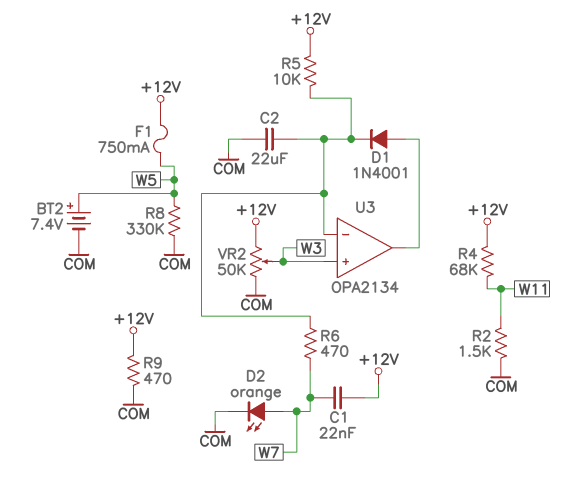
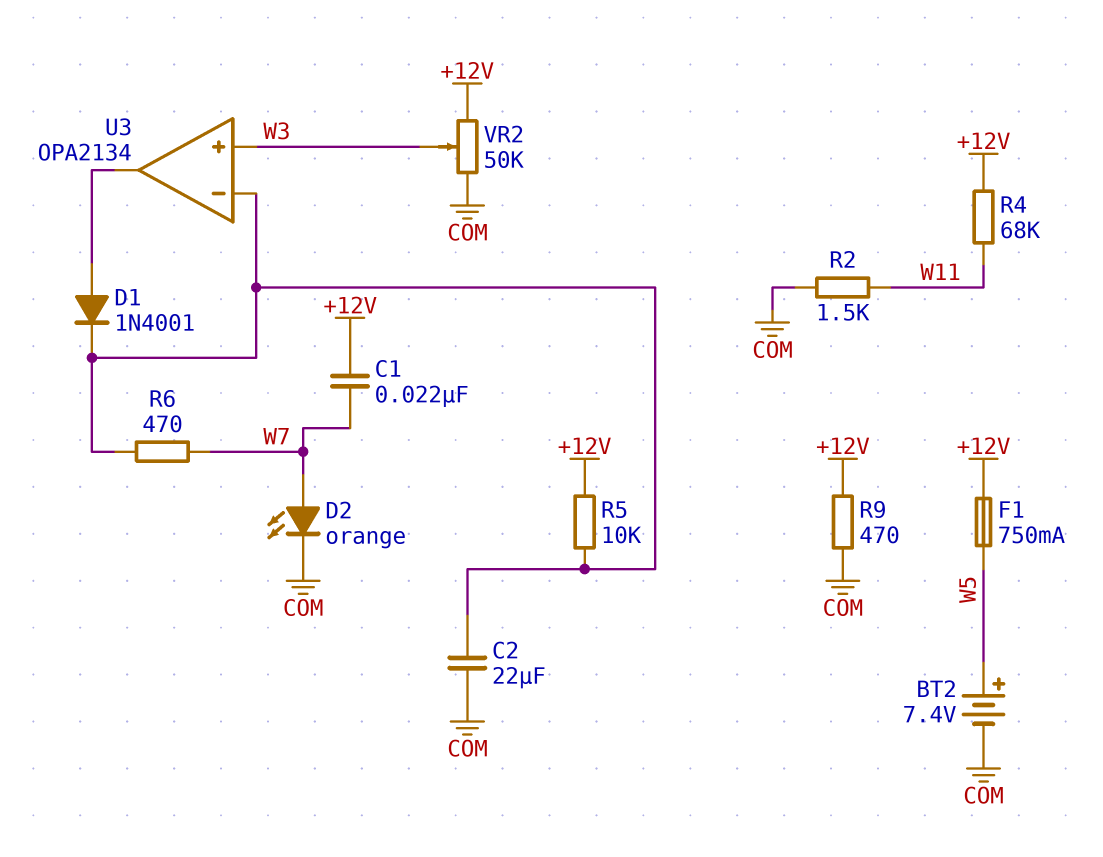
R8: 330k (COM, W5) -> none

